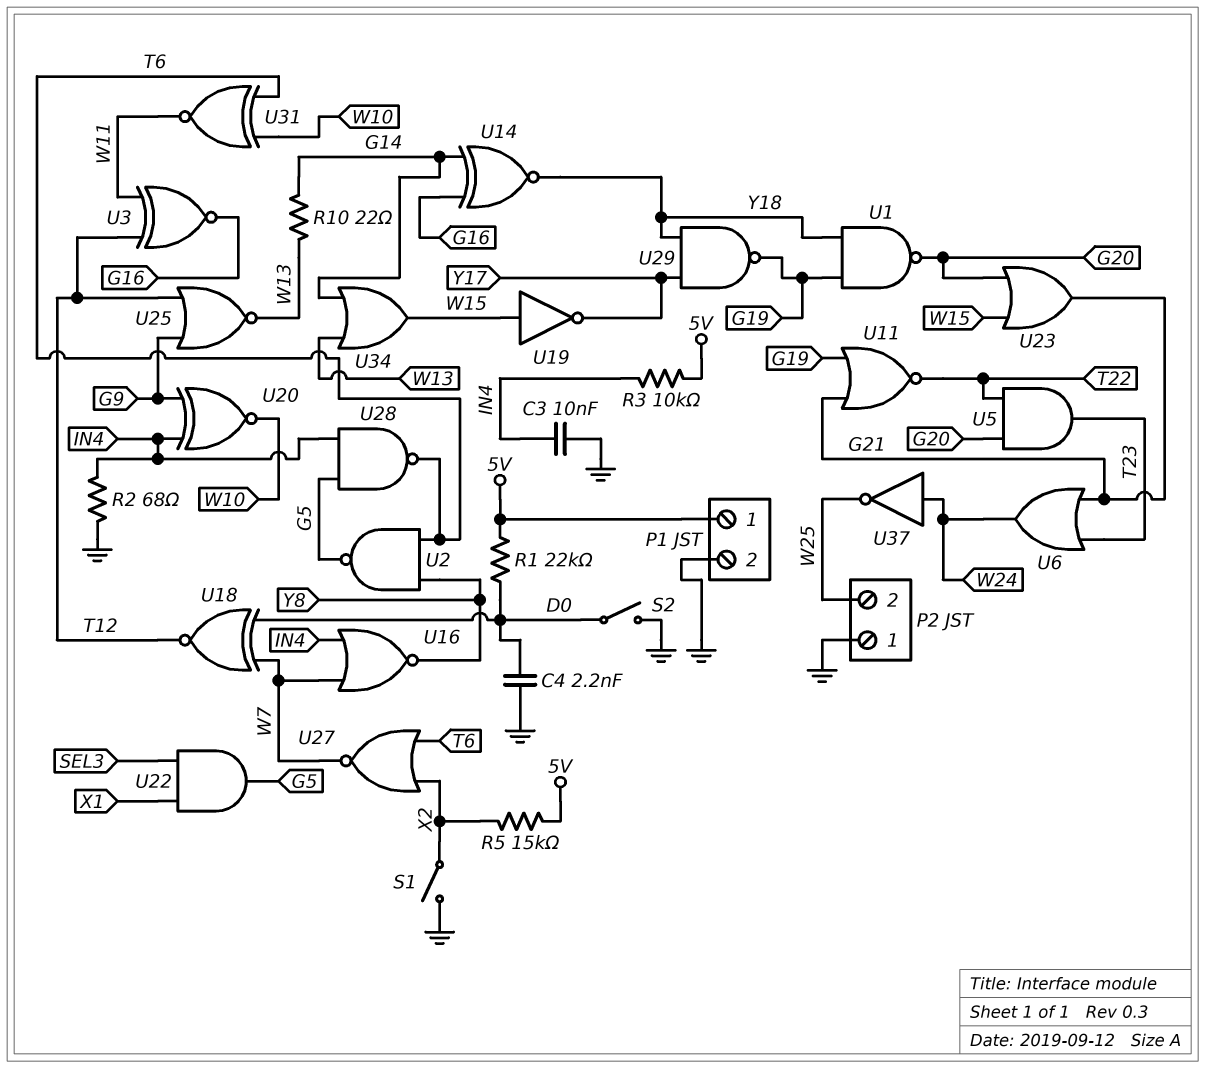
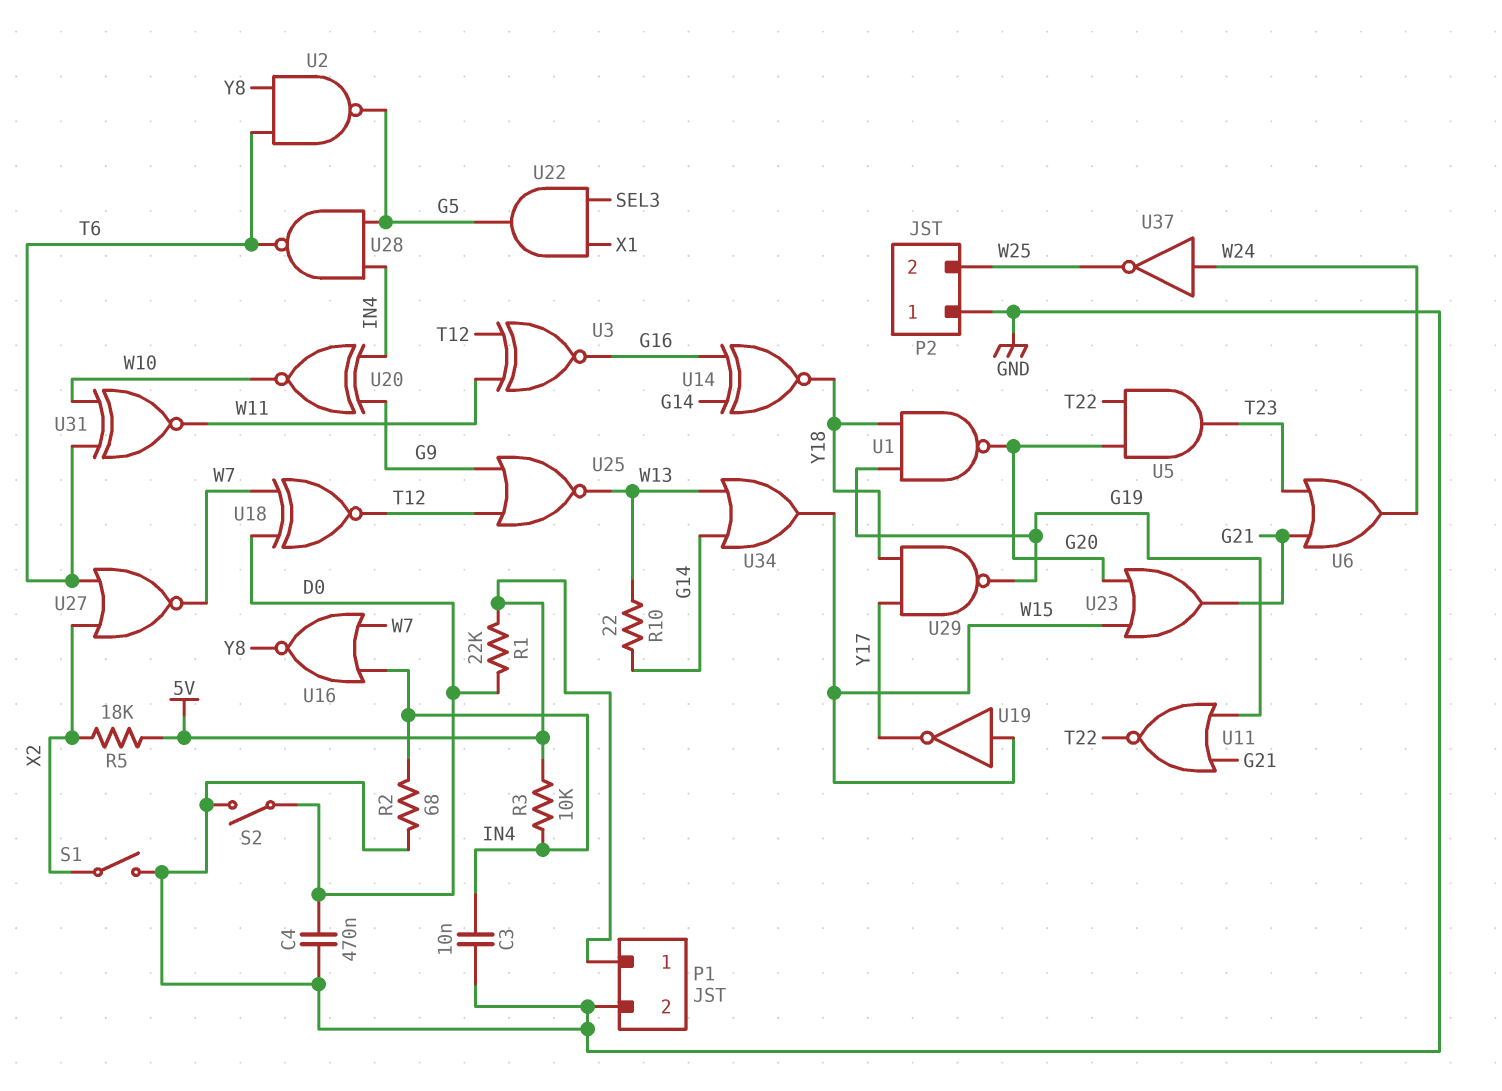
C4: 2.2nF (D0, GND) -> 470nF (D0, GND)
R5: 15k (5V, X2) -> 18k (5V, X2)

